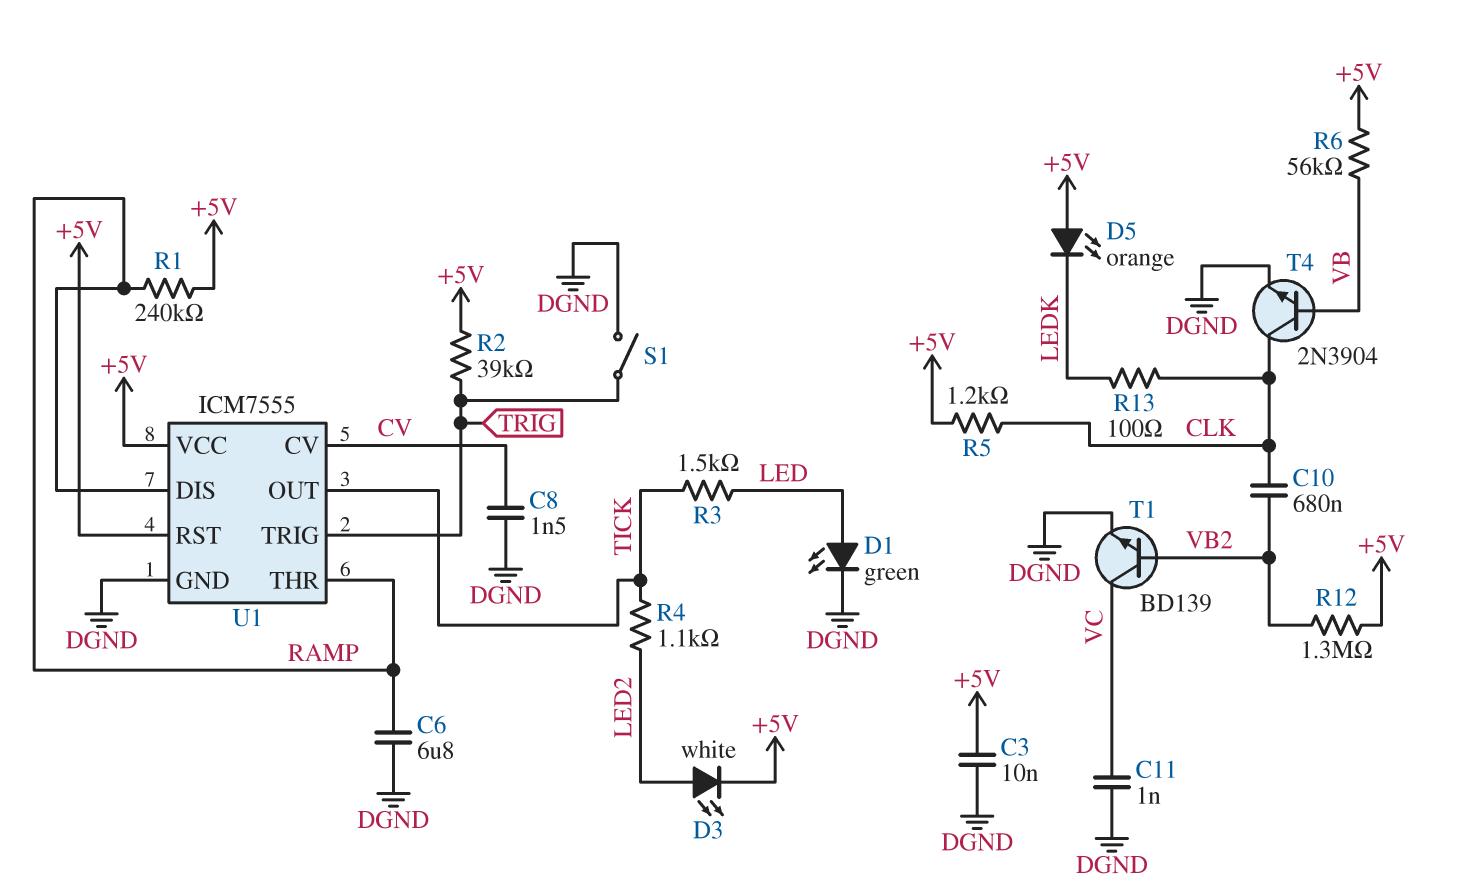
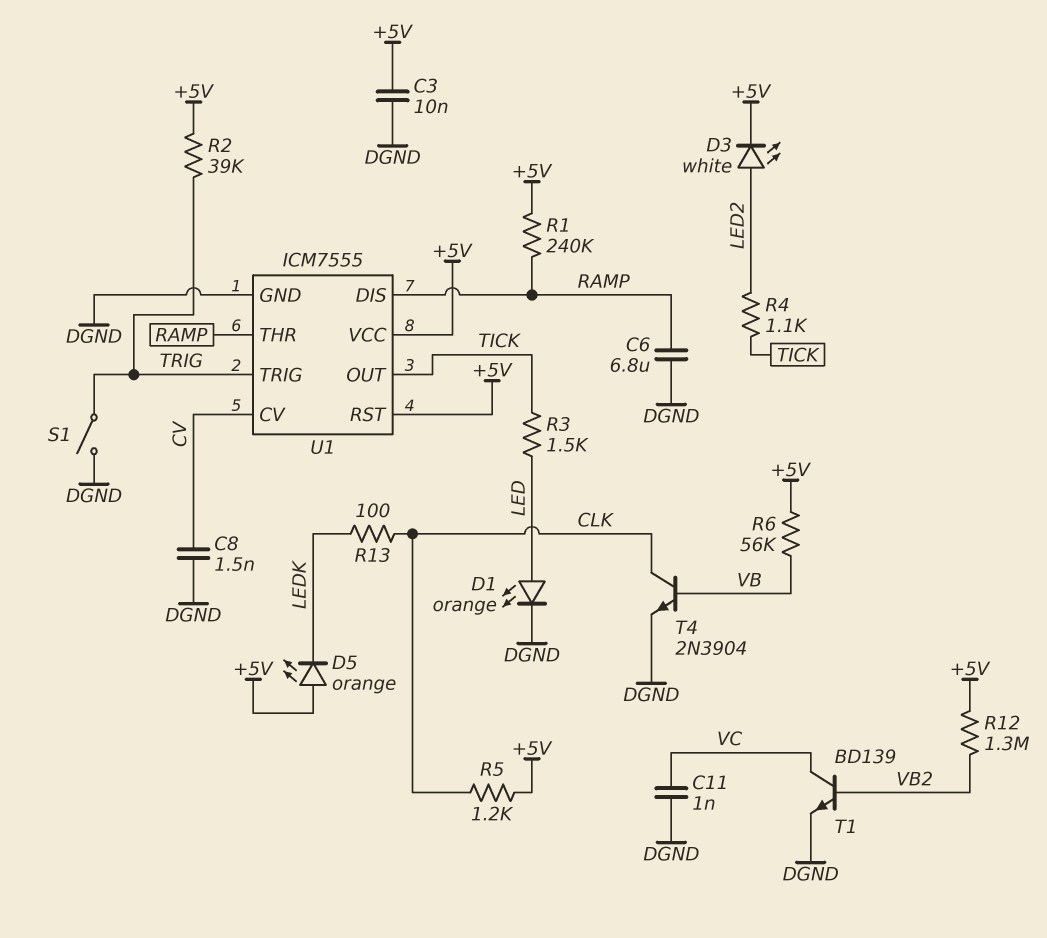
C10: 680nF (CLK, VB2) -> none
D1: LED green (A LED, K DGND) -> LED orange (A LED, K DGND)

